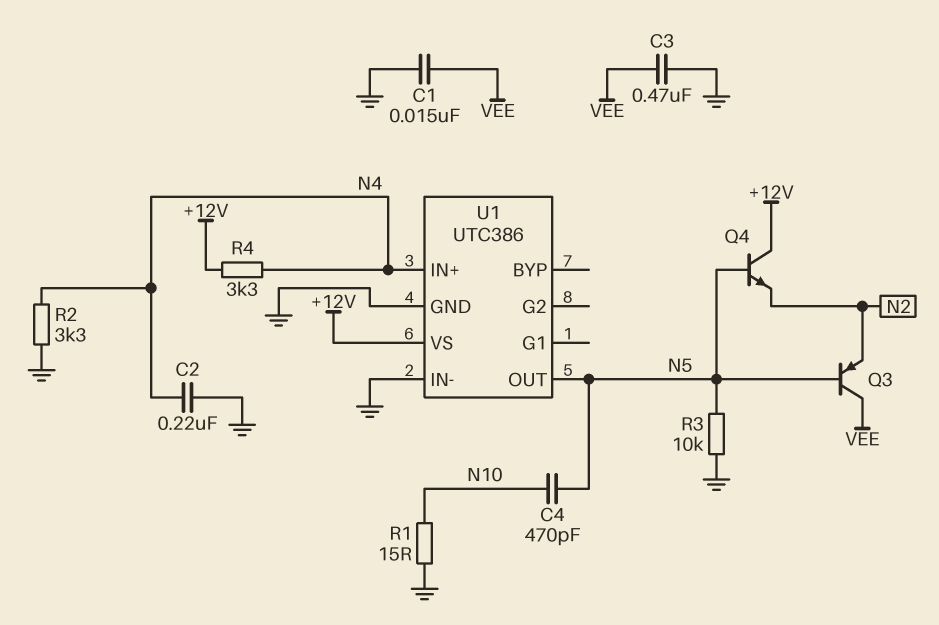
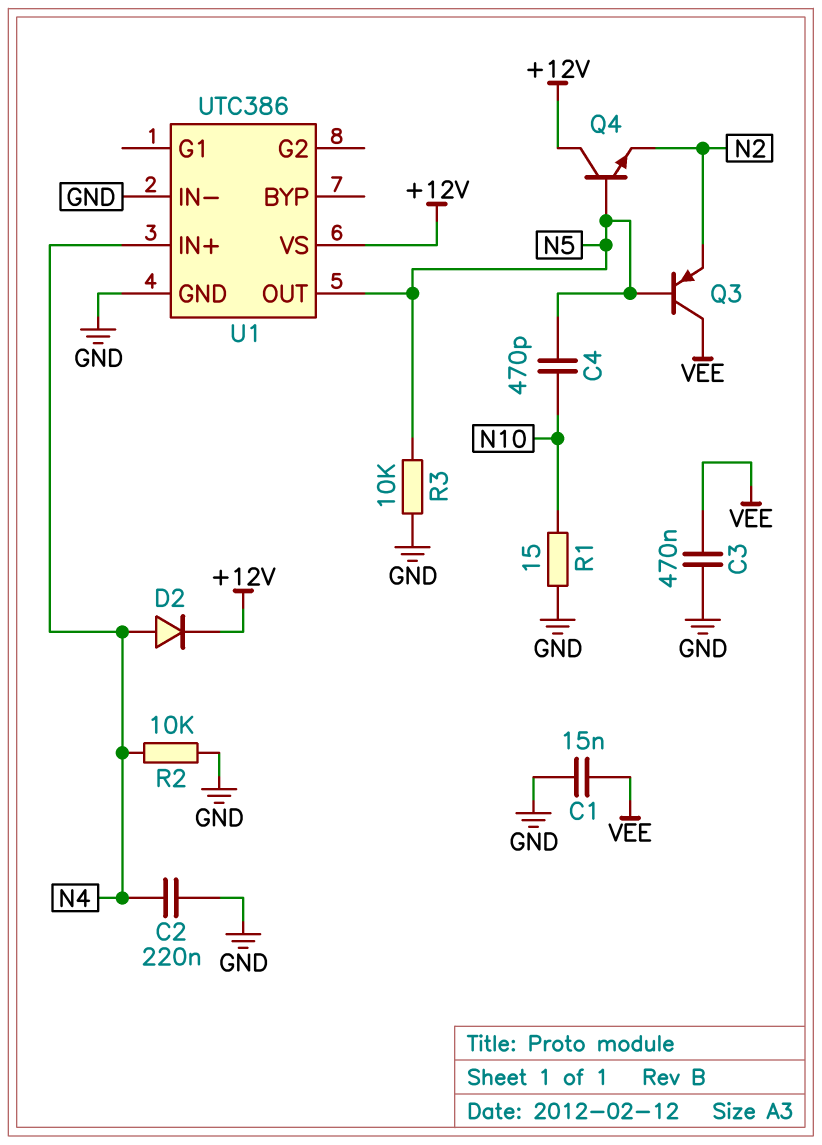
D2: none -> diode (A N4, K +12V)
R2: 3.3k (GND, N4) -> 10k (GND, N4)
R4: 3.3k (+12V, N4) -> none

